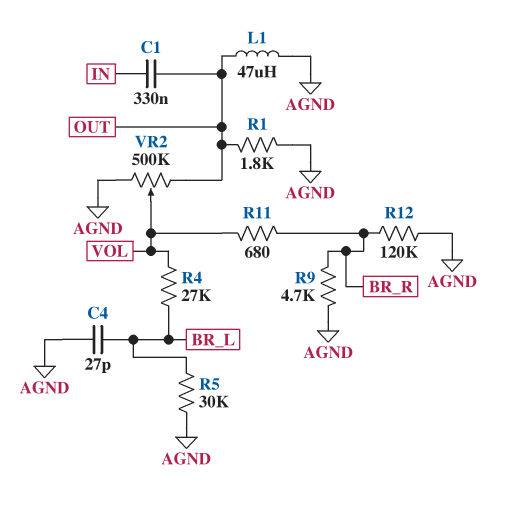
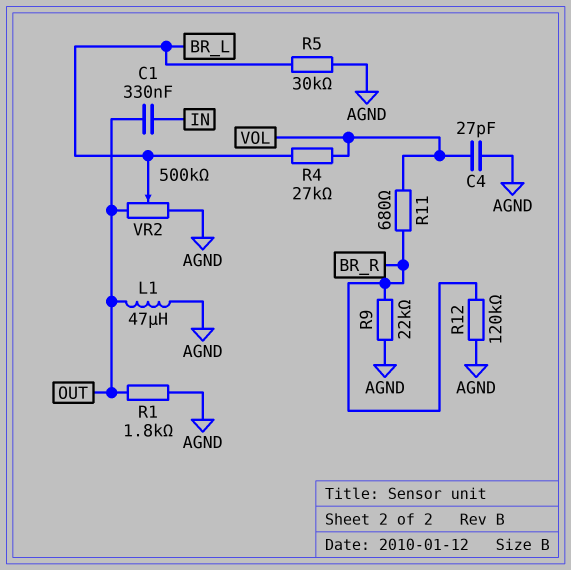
C4: 27pF (AGND, BR_L) -> 27pF (AGND, VOL)
R9: 4.7k (AGND, BR_R) -> 22k (AGND, BR_R)
VR2: 500k (AGND, OUT, wiper VOL) -> 500k (AGND, OUT, wiper BR_L)

